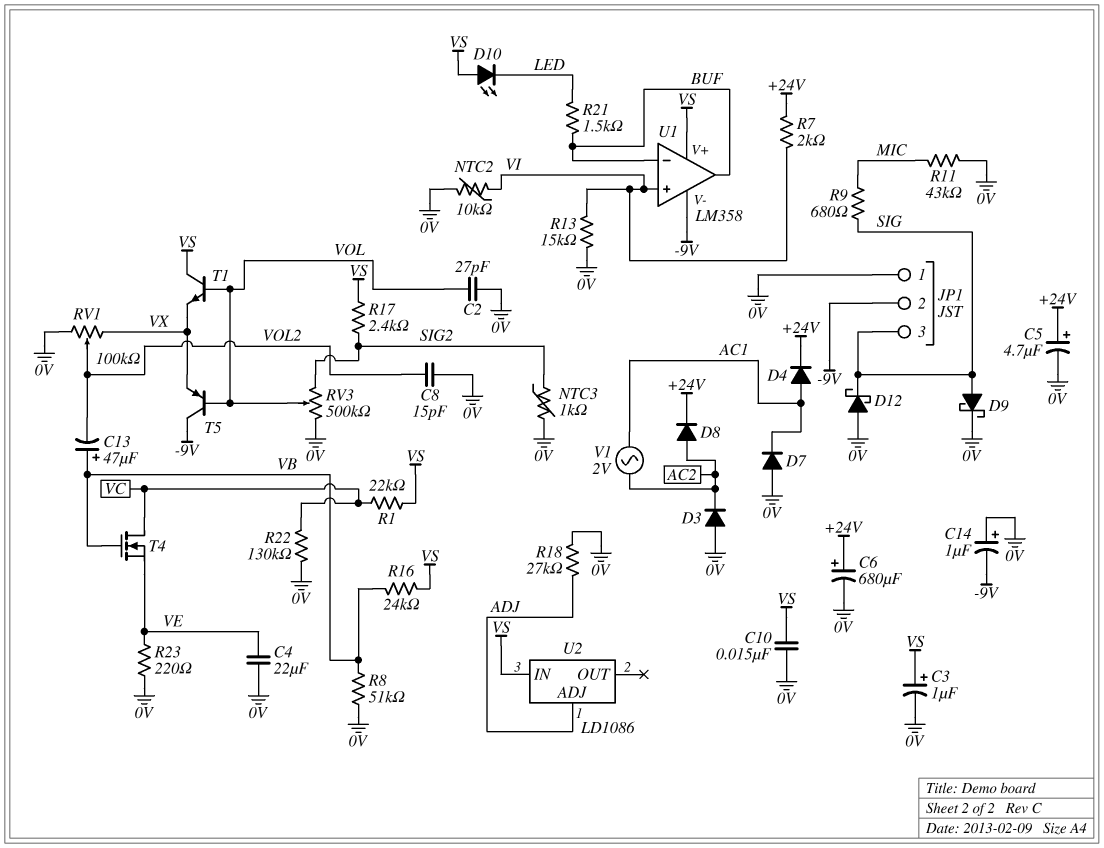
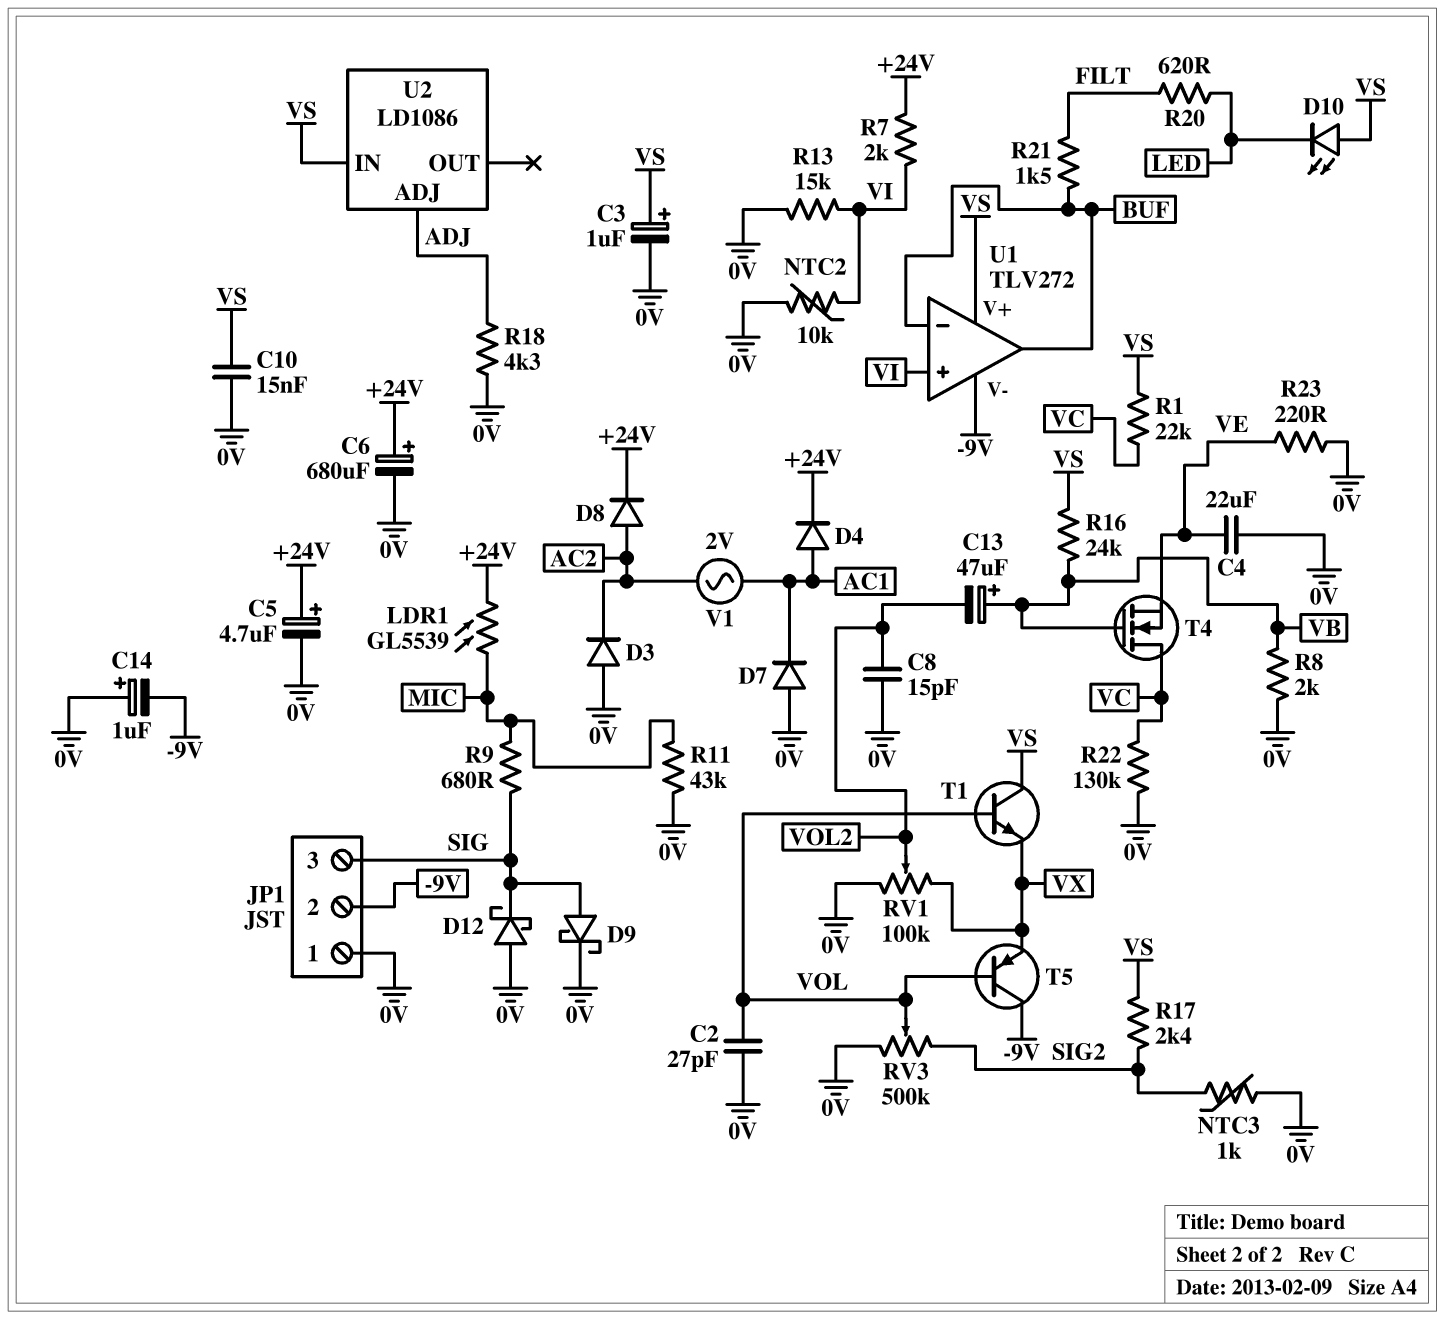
LDR1: none -> GL5539 (+24V, MIC)
R8: 51k (0V, VB) -> 2k (0V, VB)
R18: 27k (0V, ADJ) -> 4.3k (0V, ADJ)
R20: none -> 620 (FILT, LED)
R21: 1.5k (BUF, LED) -> 1.5k (BUF, FILT)
U1: LM358 -> TLV272

